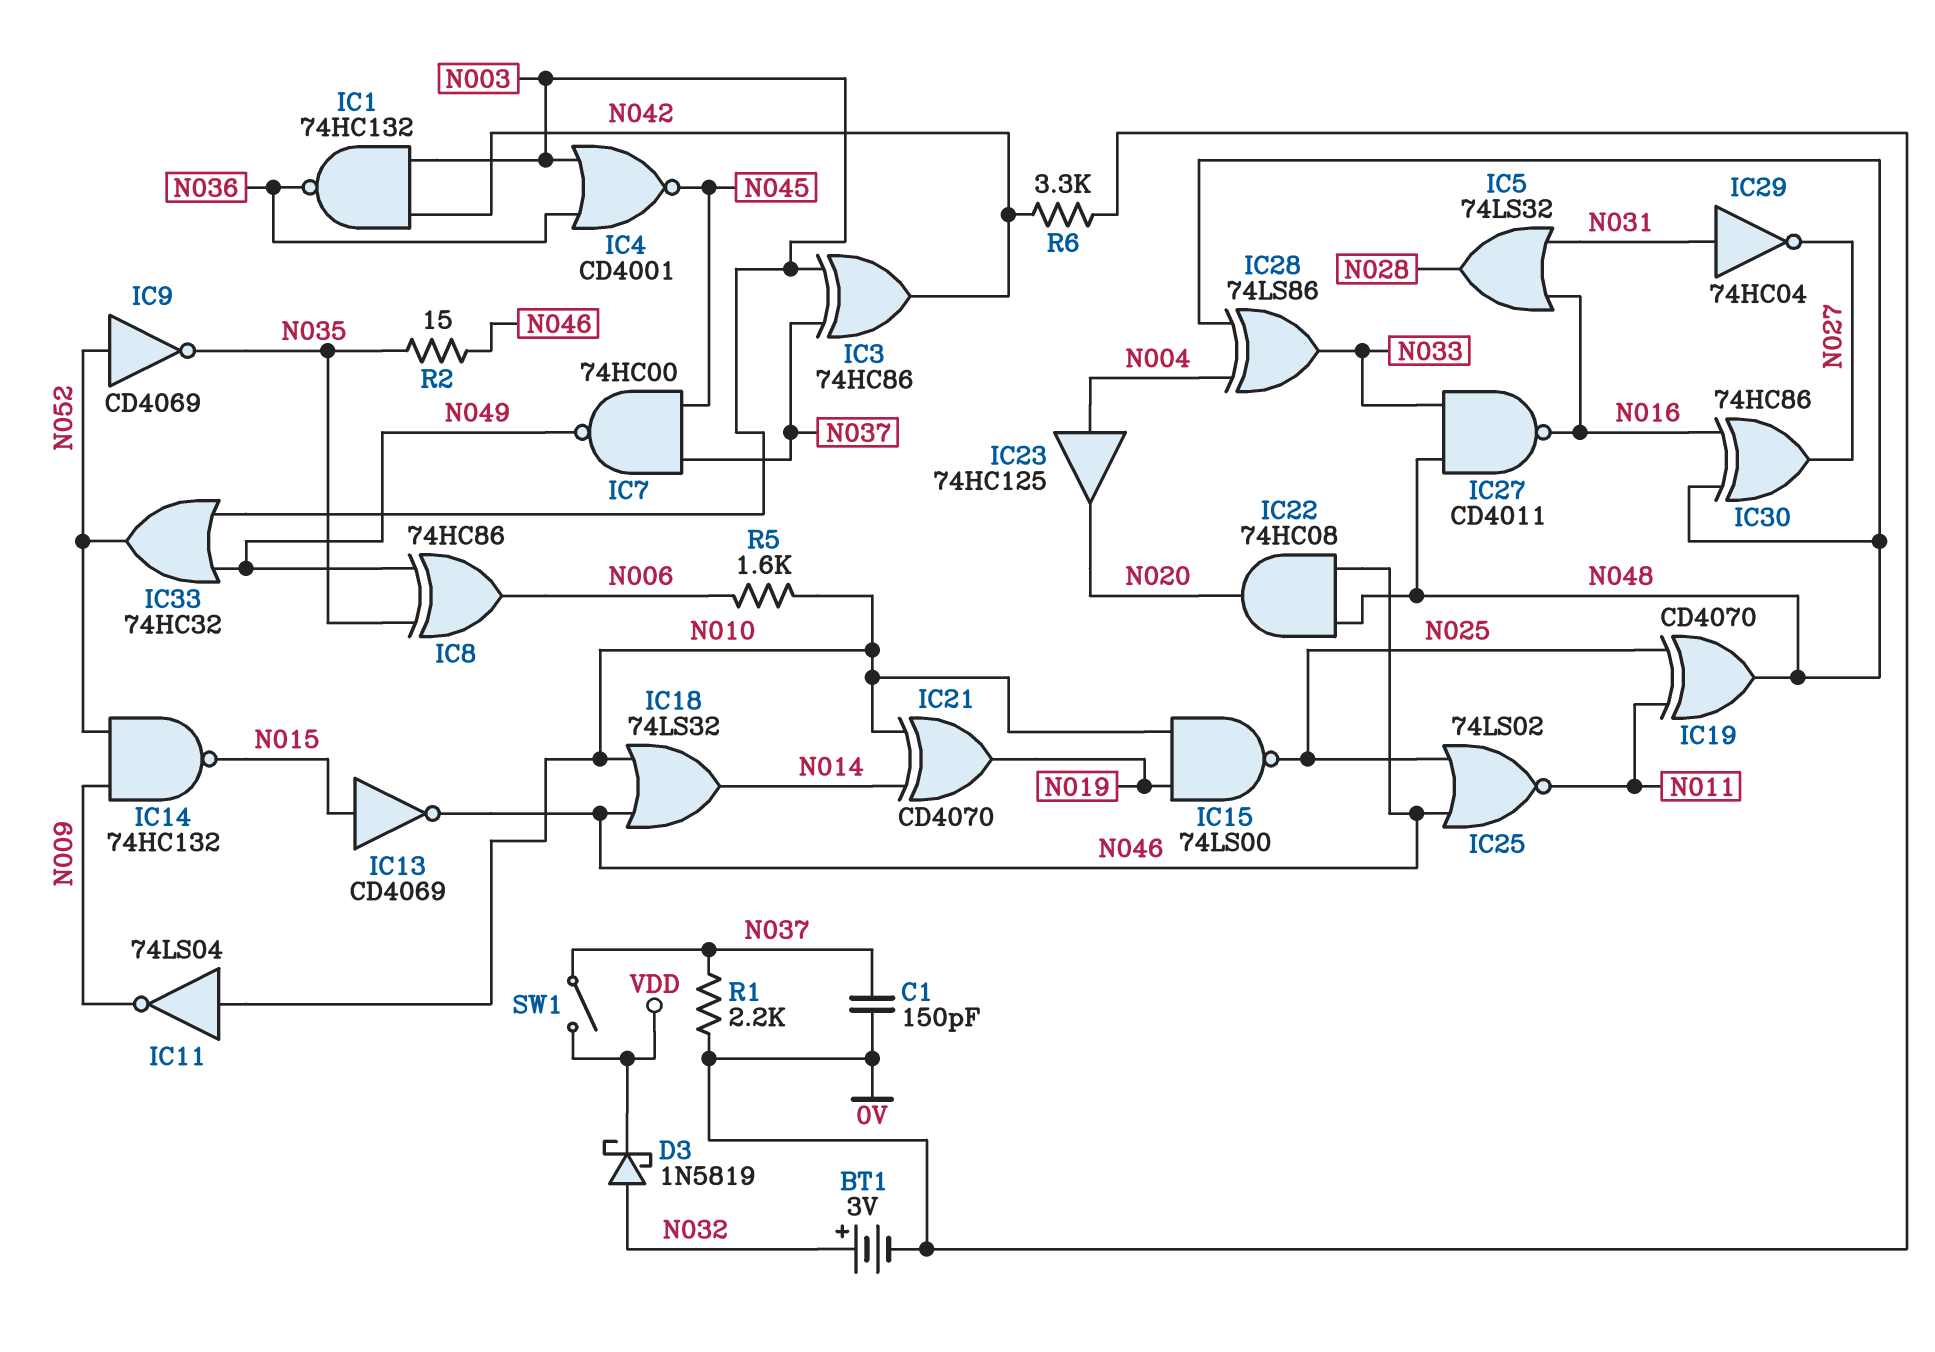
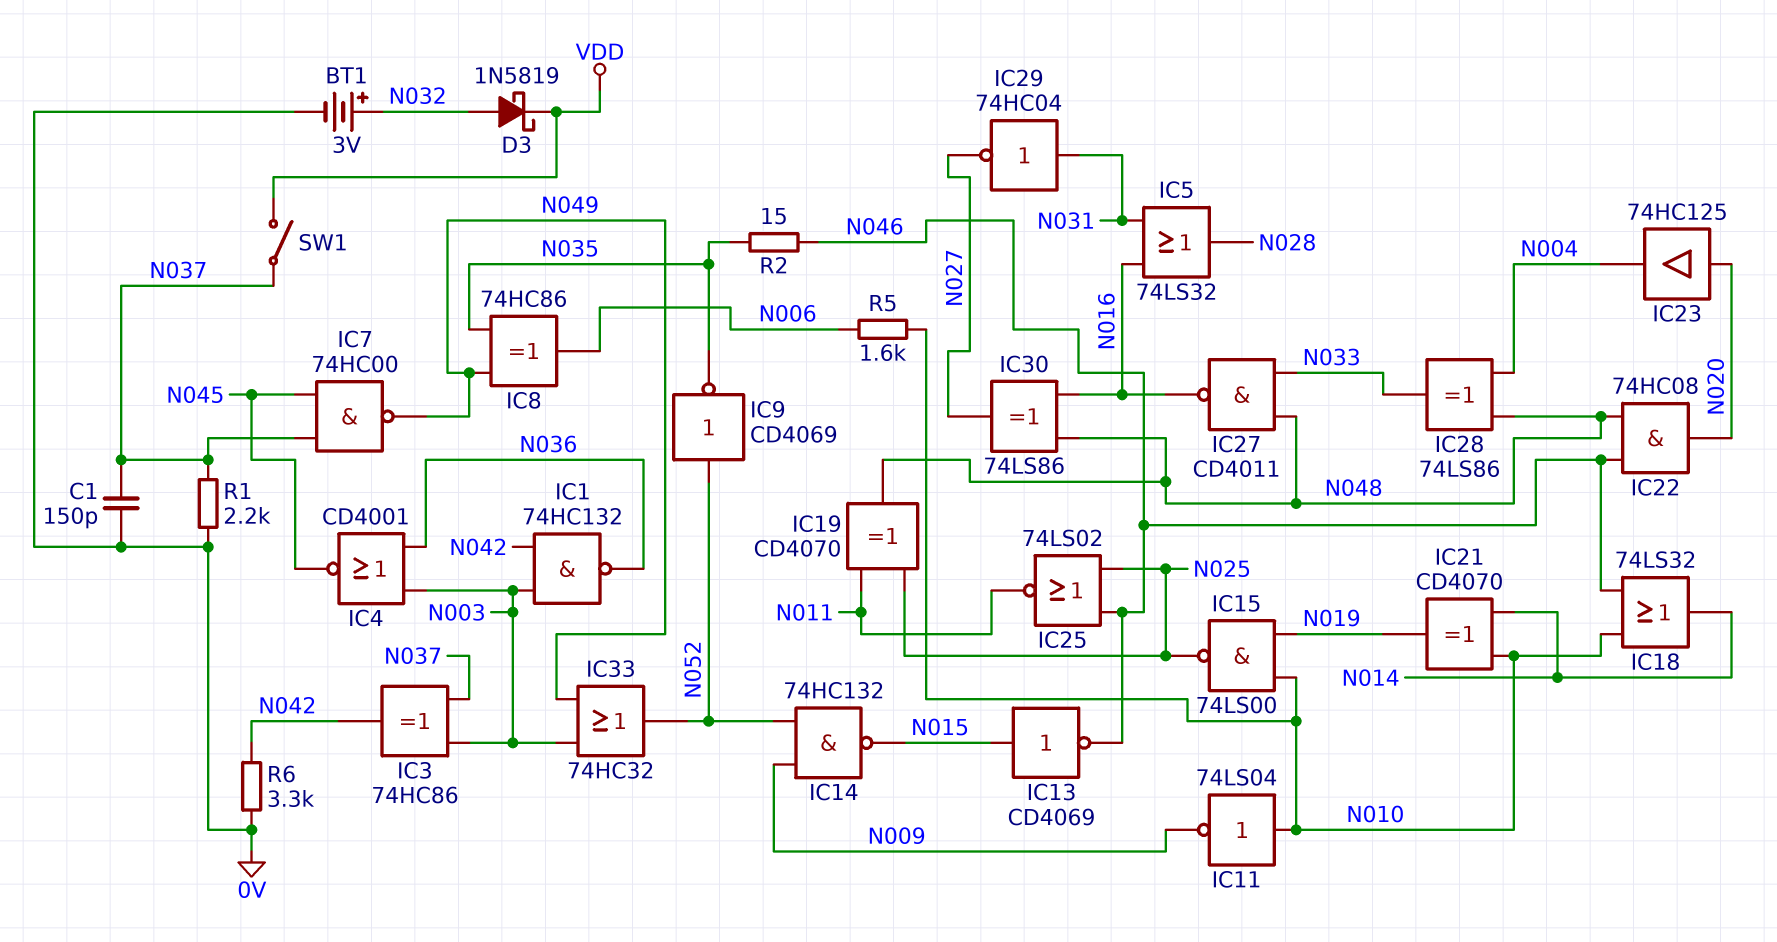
IC23: buffer 74HC125 (in N004, out N020) -> buffer 74HC125 (in N020, out N004)
IC30: XOR 74HC86 (in N016, in N048, out N027) -> XOR 74LS86 (in N016, in N048, out N027)

